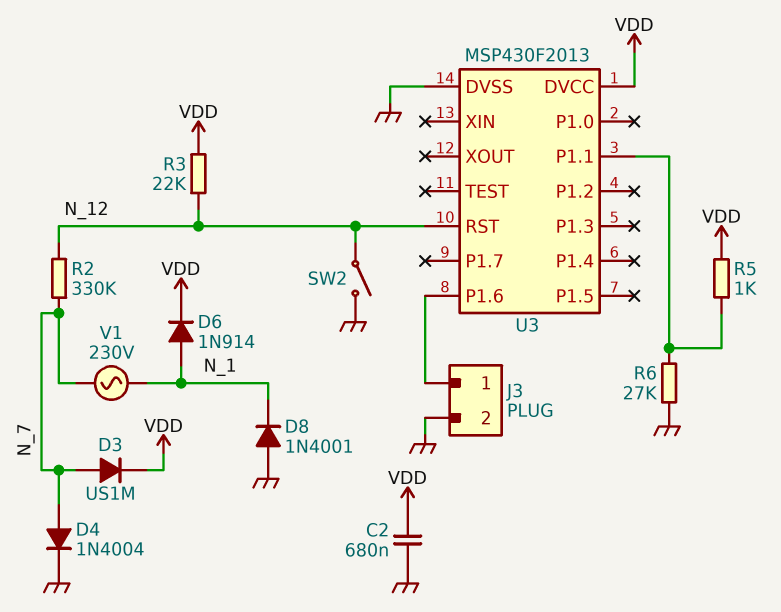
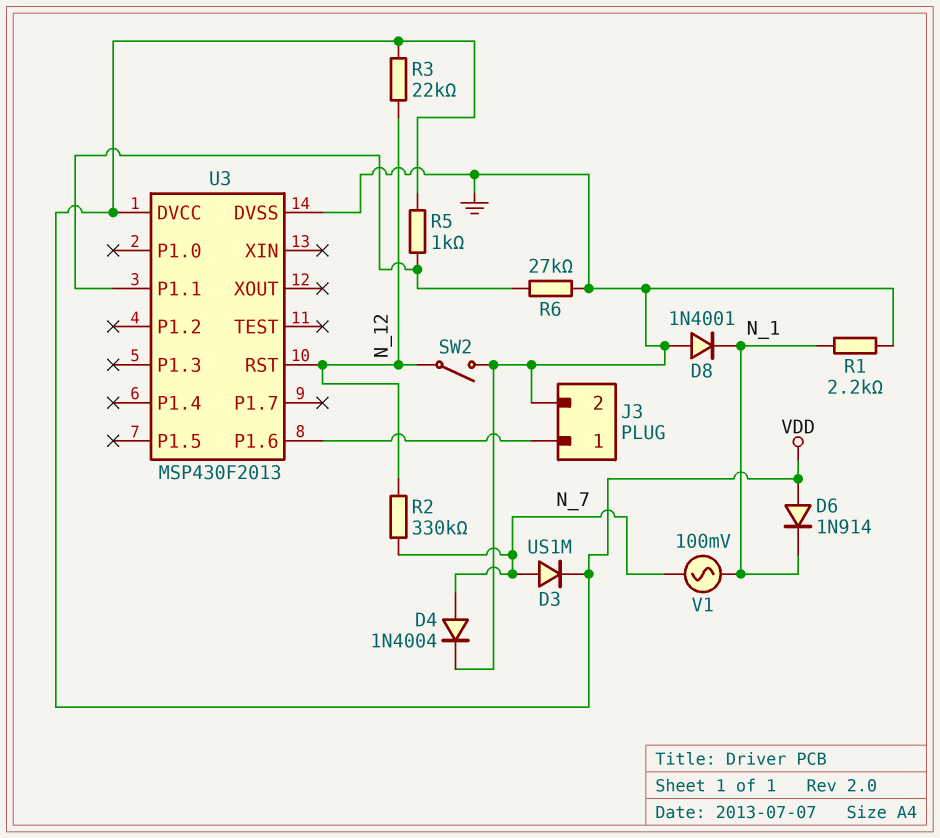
C2: 680nF (GND, VDD) -> none
D6: diode 1N914 (A N_1, K VDD) -> diode 1N914 (A VDD, K N_1)
R1: none -> 2.2k (GND, N_1)
V1: AC 230V (N_1, N_7) -> AC 100mV (N_1, N_7)

